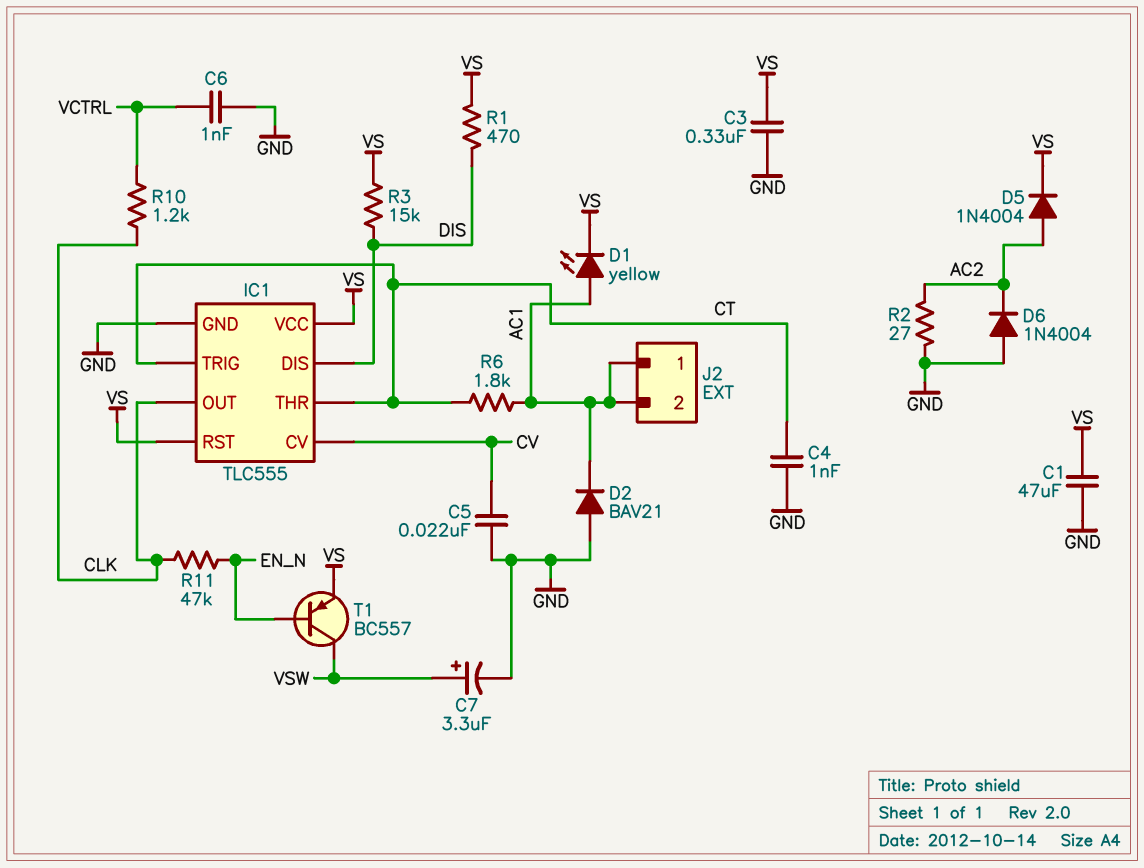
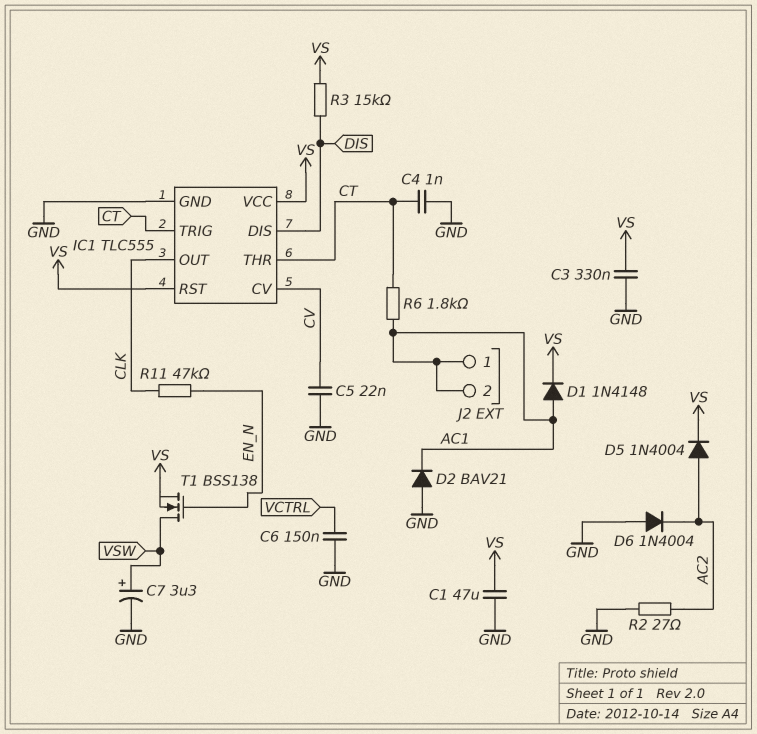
C6: 1nF (GND, VCTRL) -> 150nF (GND, VCTRL)
D1: LED yellow (A AC1, K VS) -> diode 1N4148 (A AC1, K VS)
R1: 470 (DIS, VS) -> none
R10: 1.2k (CLK, VCTRL) -> none
T1: PNP BC557 (B EN_N, C VSW, E VS) -> NMOS BSS138 (G EN_N, D VSW, S VS)

